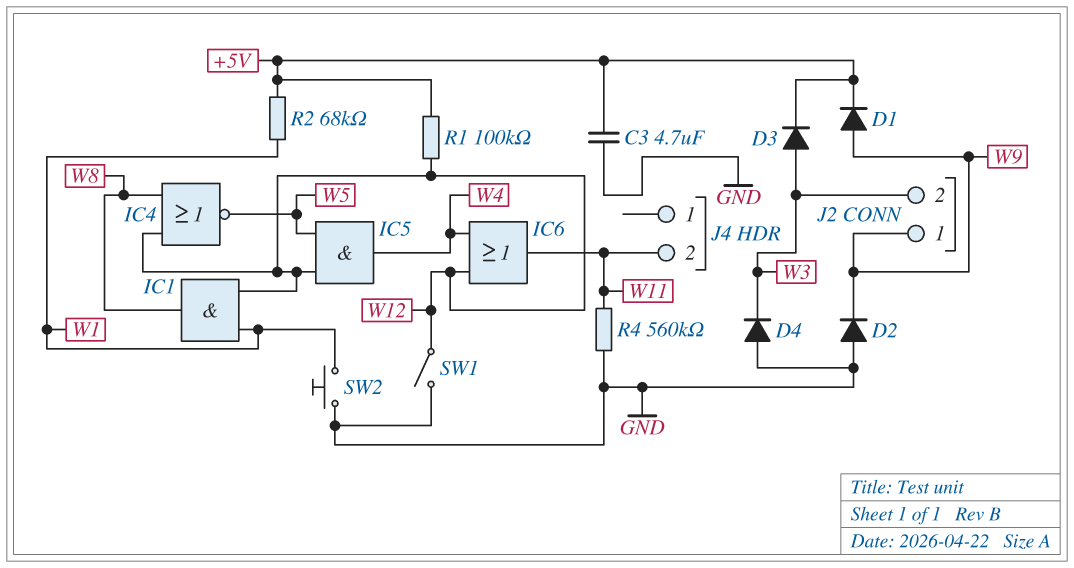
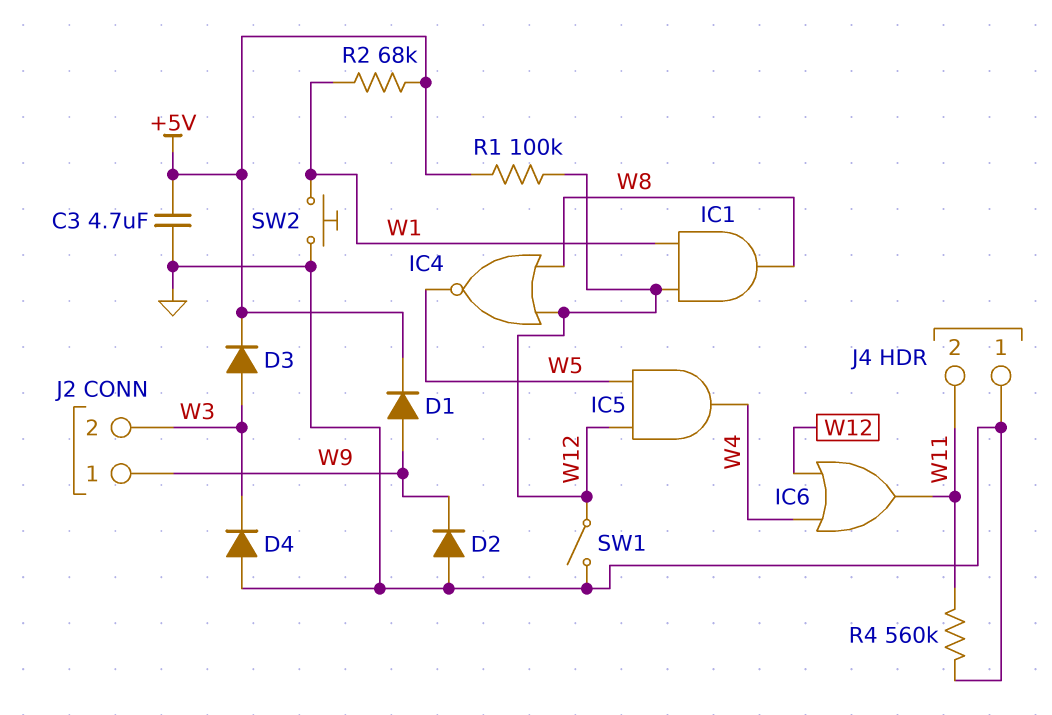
J4 pin 1: none -> GND

